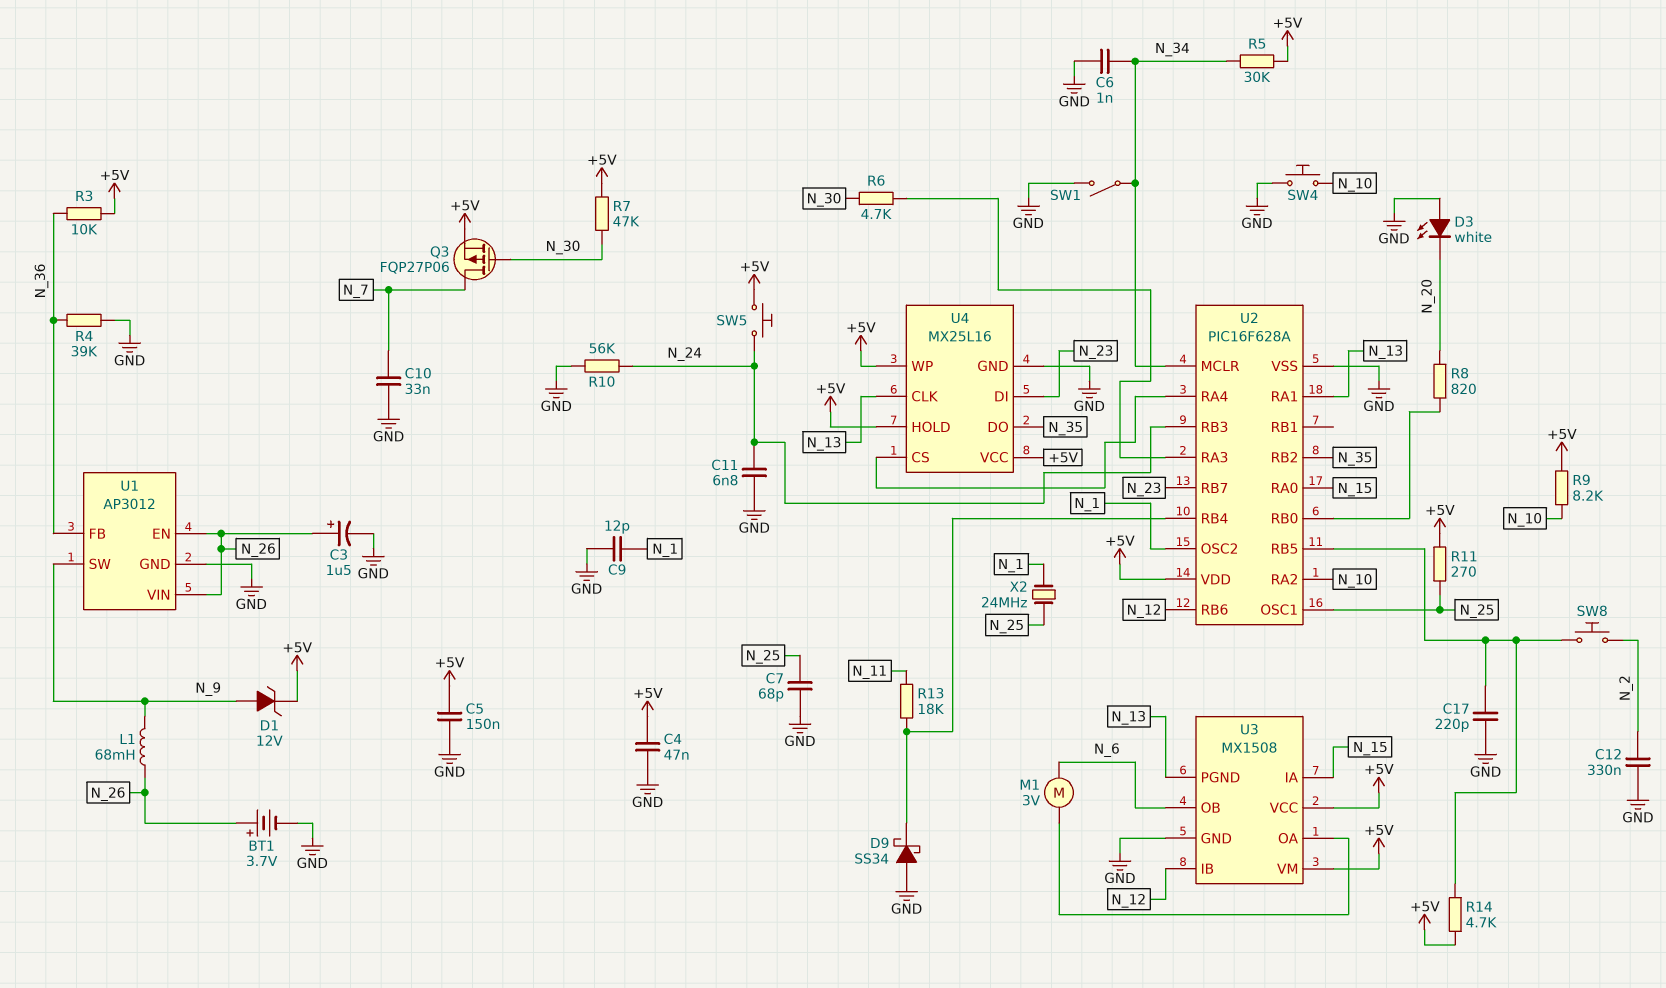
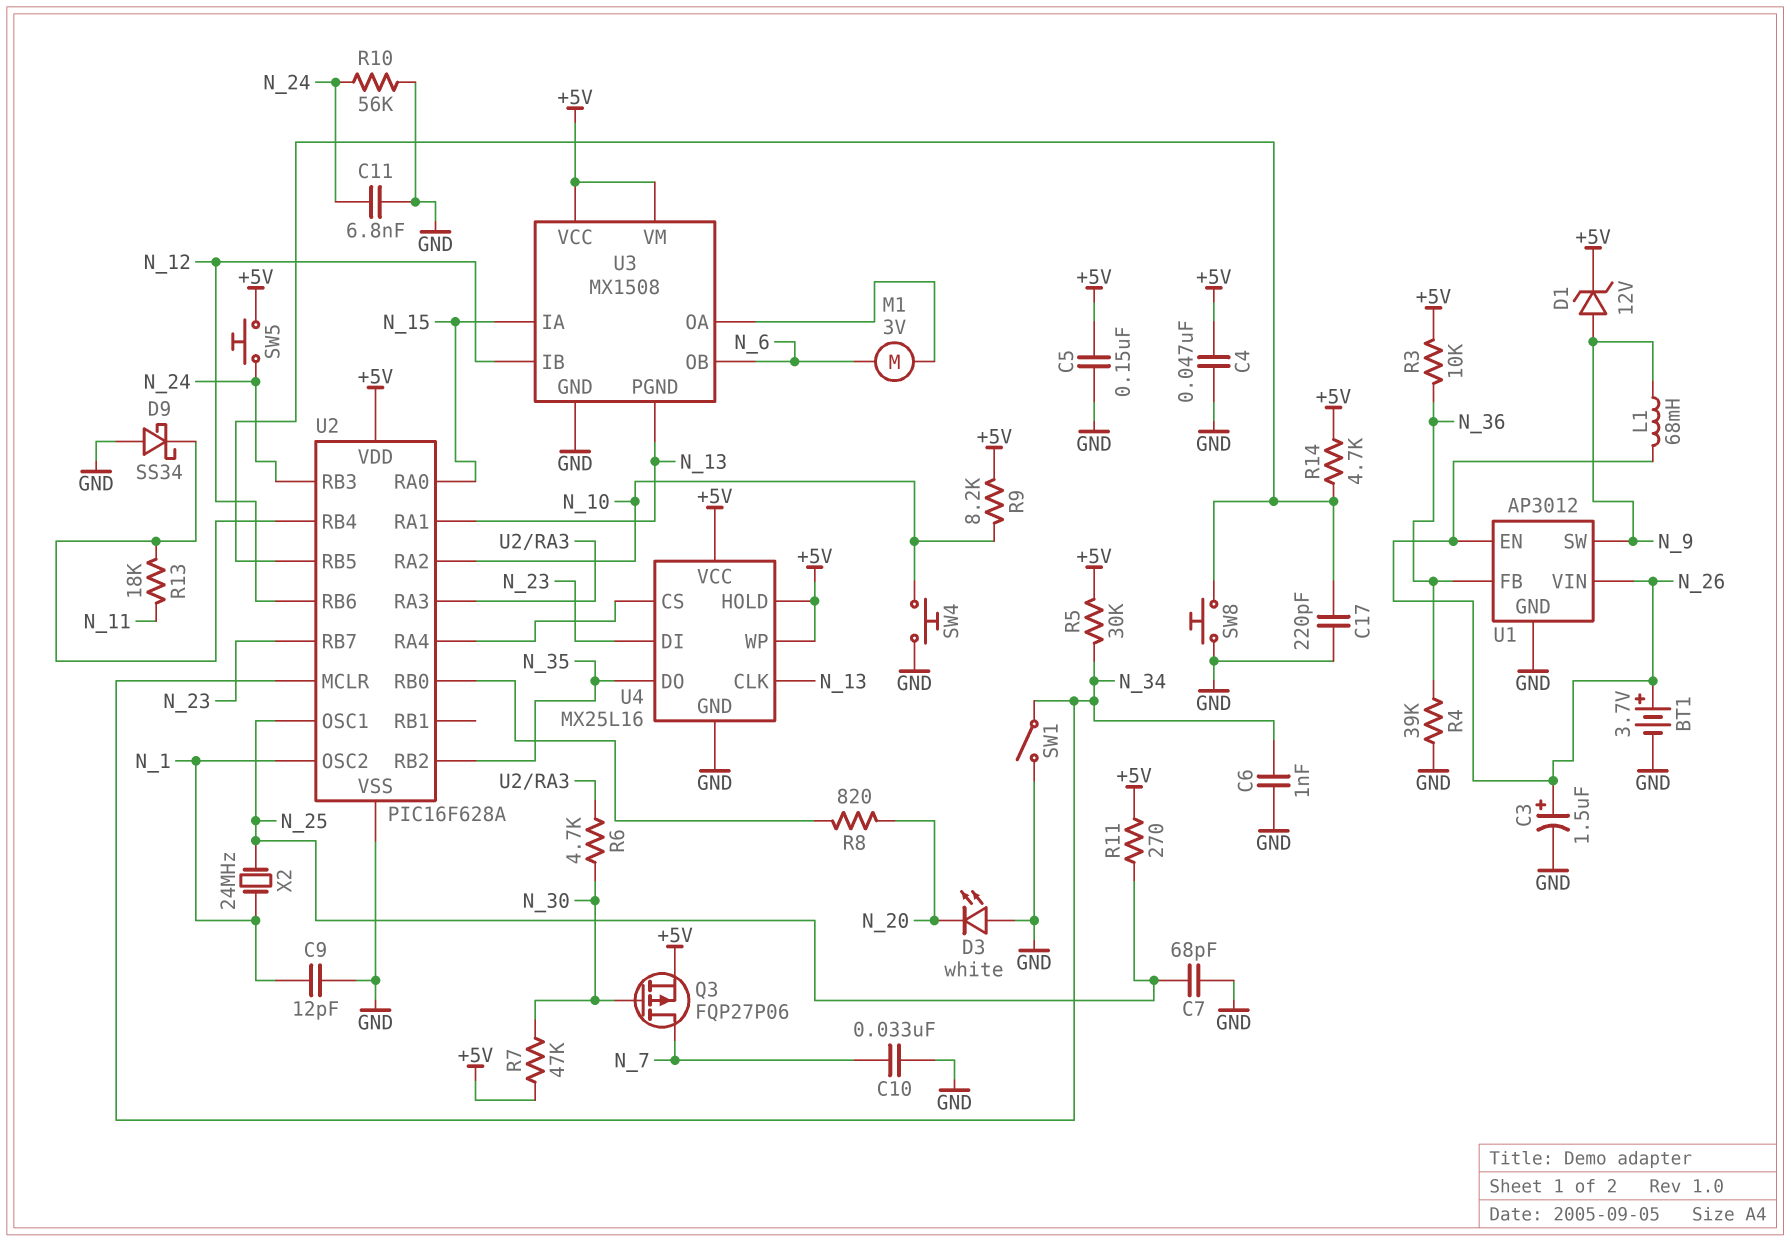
C12: 330nF (GND, N_2) -> none
SW8: button (N_2, U2/RB5) -> button (GND, U2/RB5)

